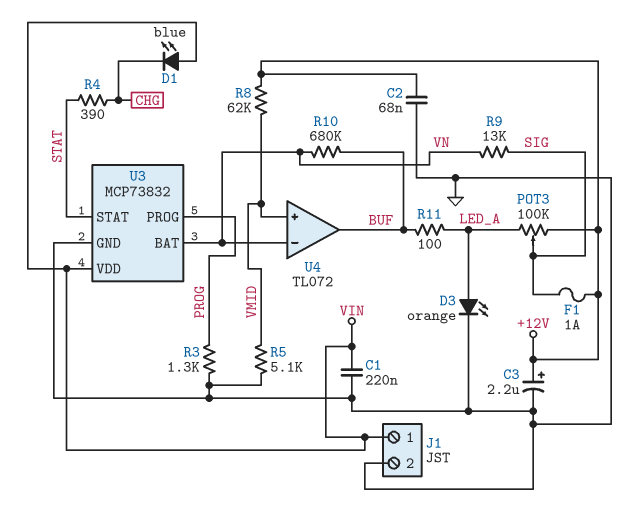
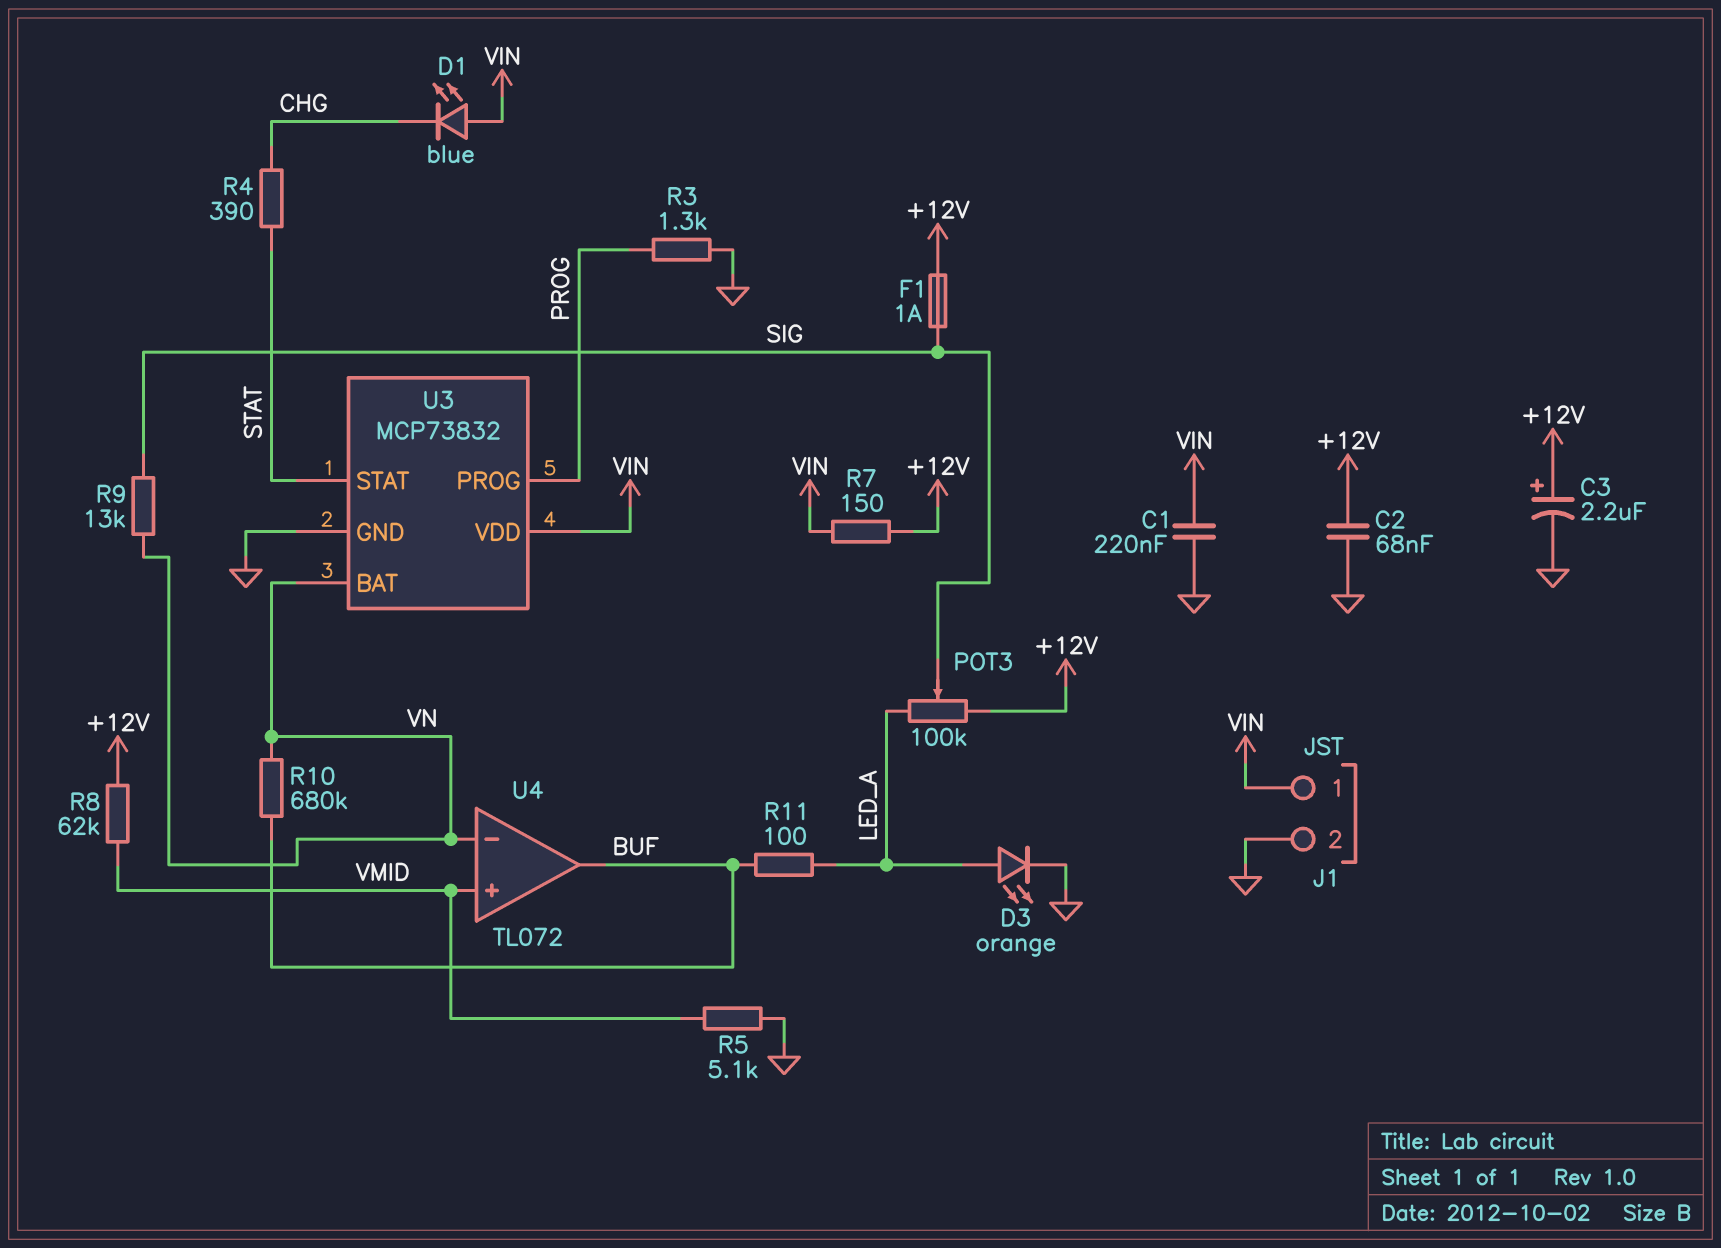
R7: none -> 150 (+12V, VIN)

